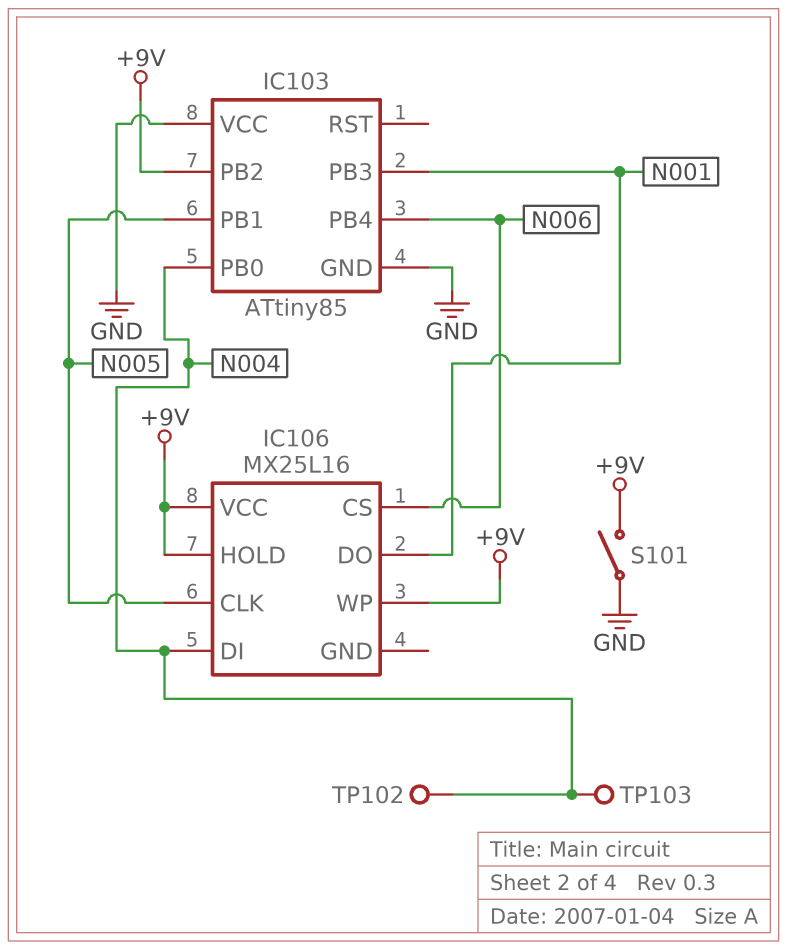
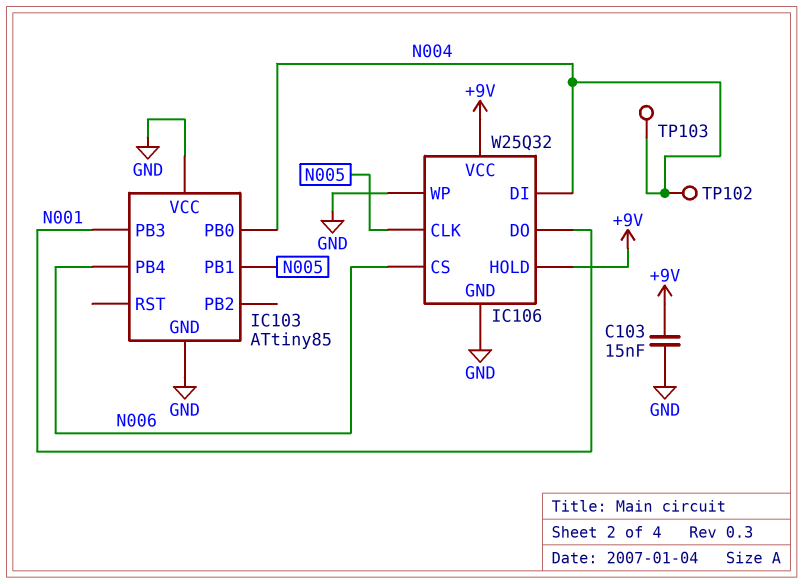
C103: none -> 15nF (+9V, GND)
IC103 pin PB2: +9V -> none
IC106: MX25L16 -> W25Q32
IC106 pin GND: none -> GND
IC106 pin WP: +9V -> GND
S101: switch (+9V, GND) -> none

